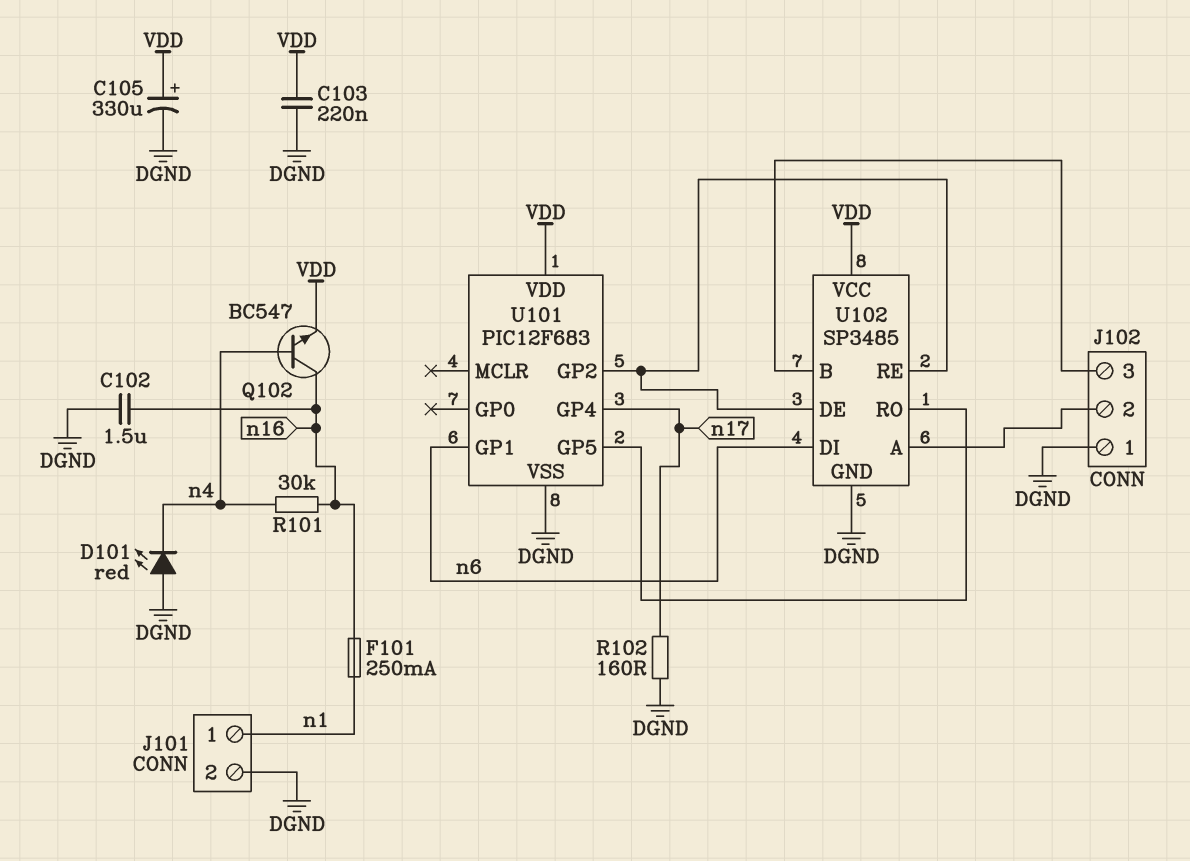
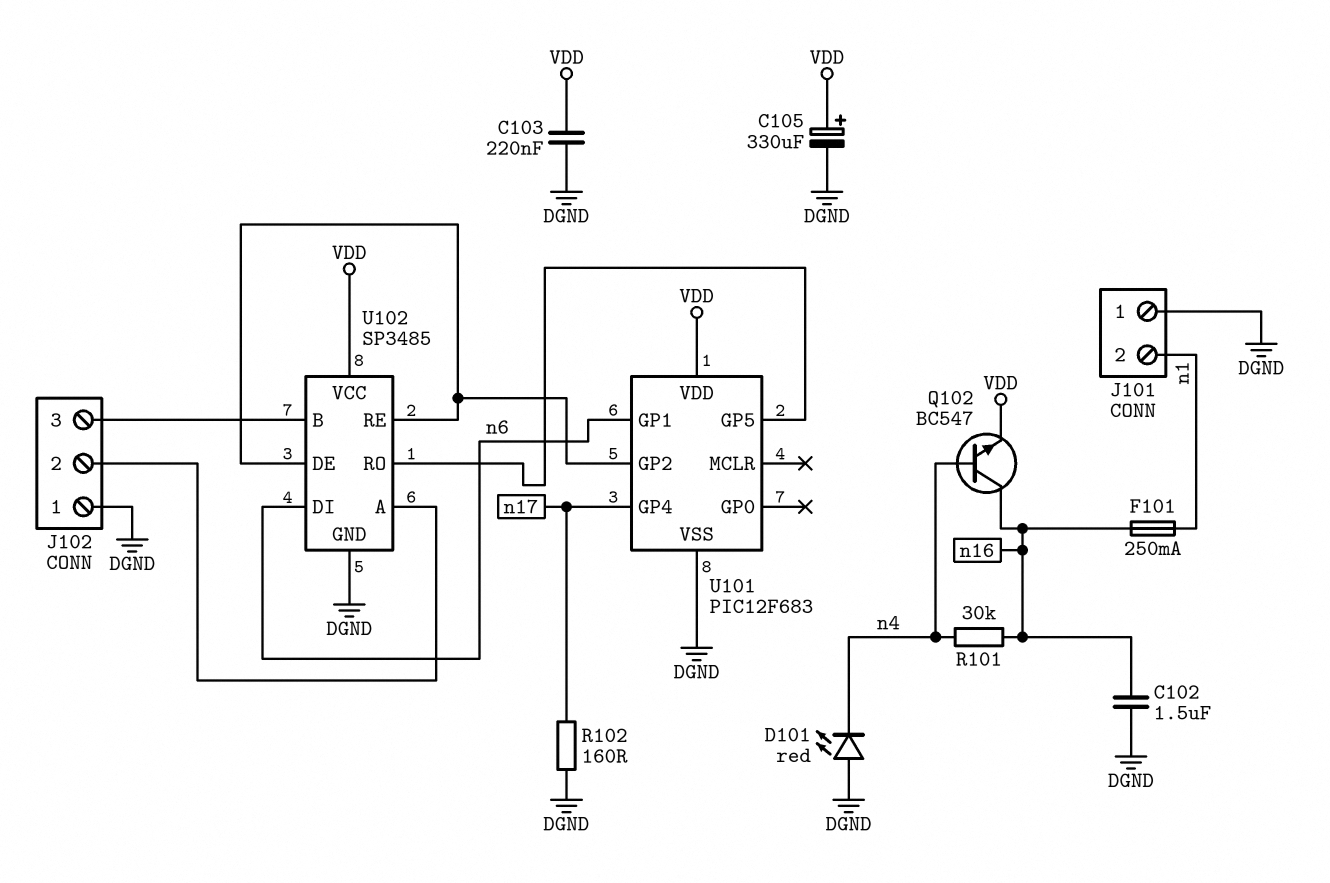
J101 pin 1: n1 -> DGND
J101 pin 2: DGND -> n1

